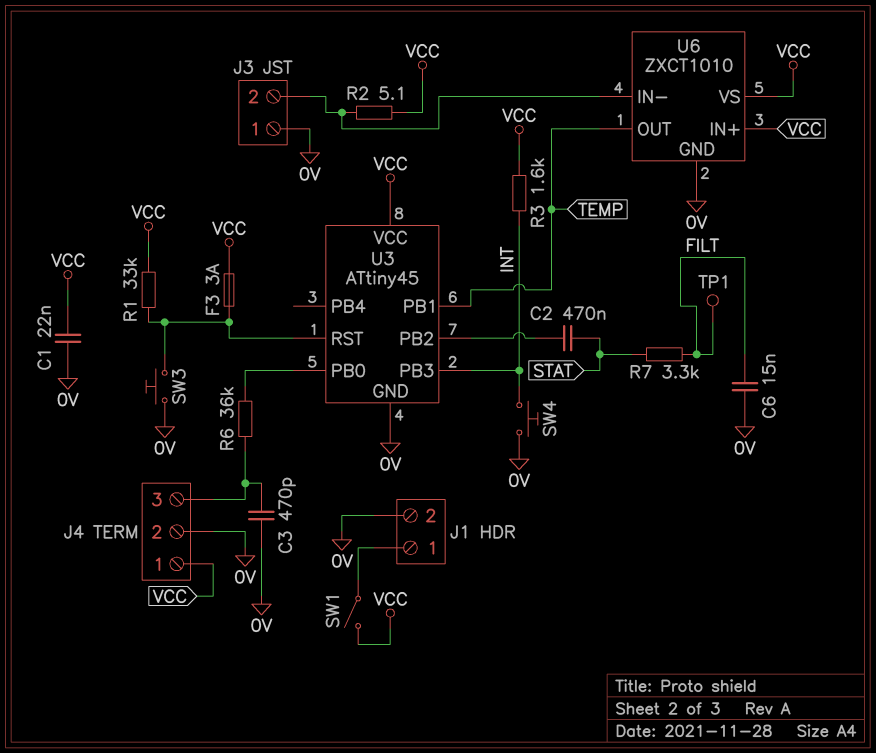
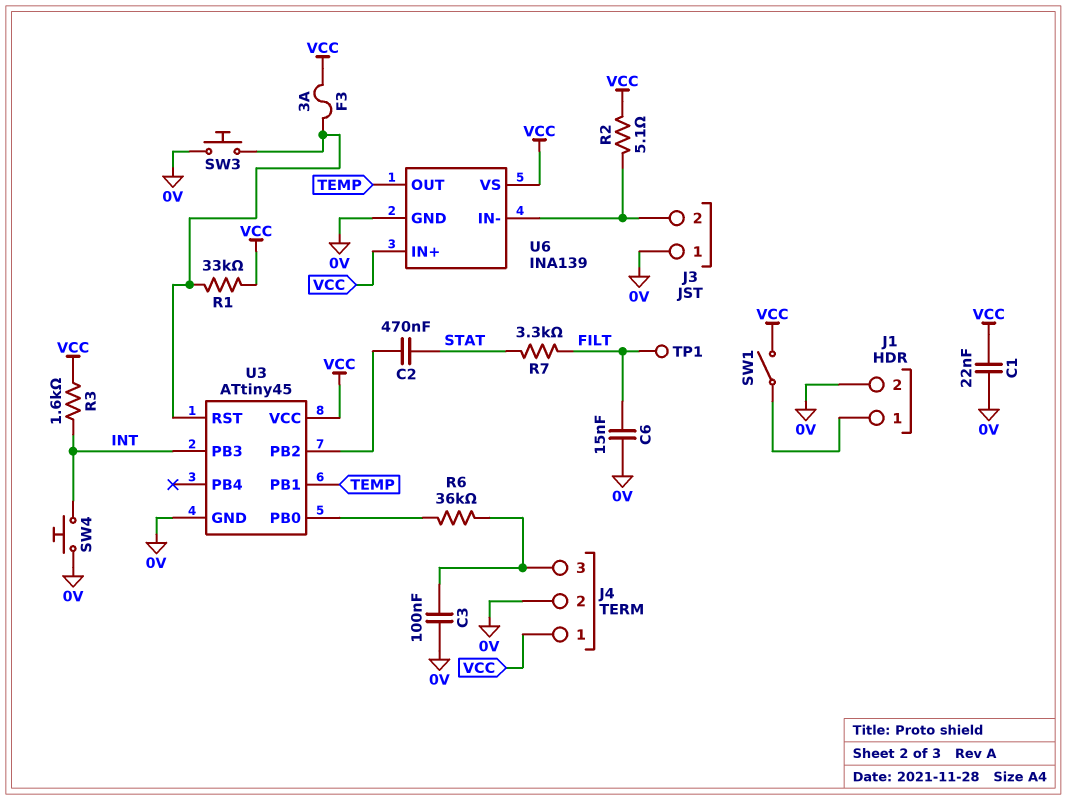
C3: 470pF (0V, J4/3) -> 100nF (0V, J4/3)
U6: ZXCT1010 -> INA139

